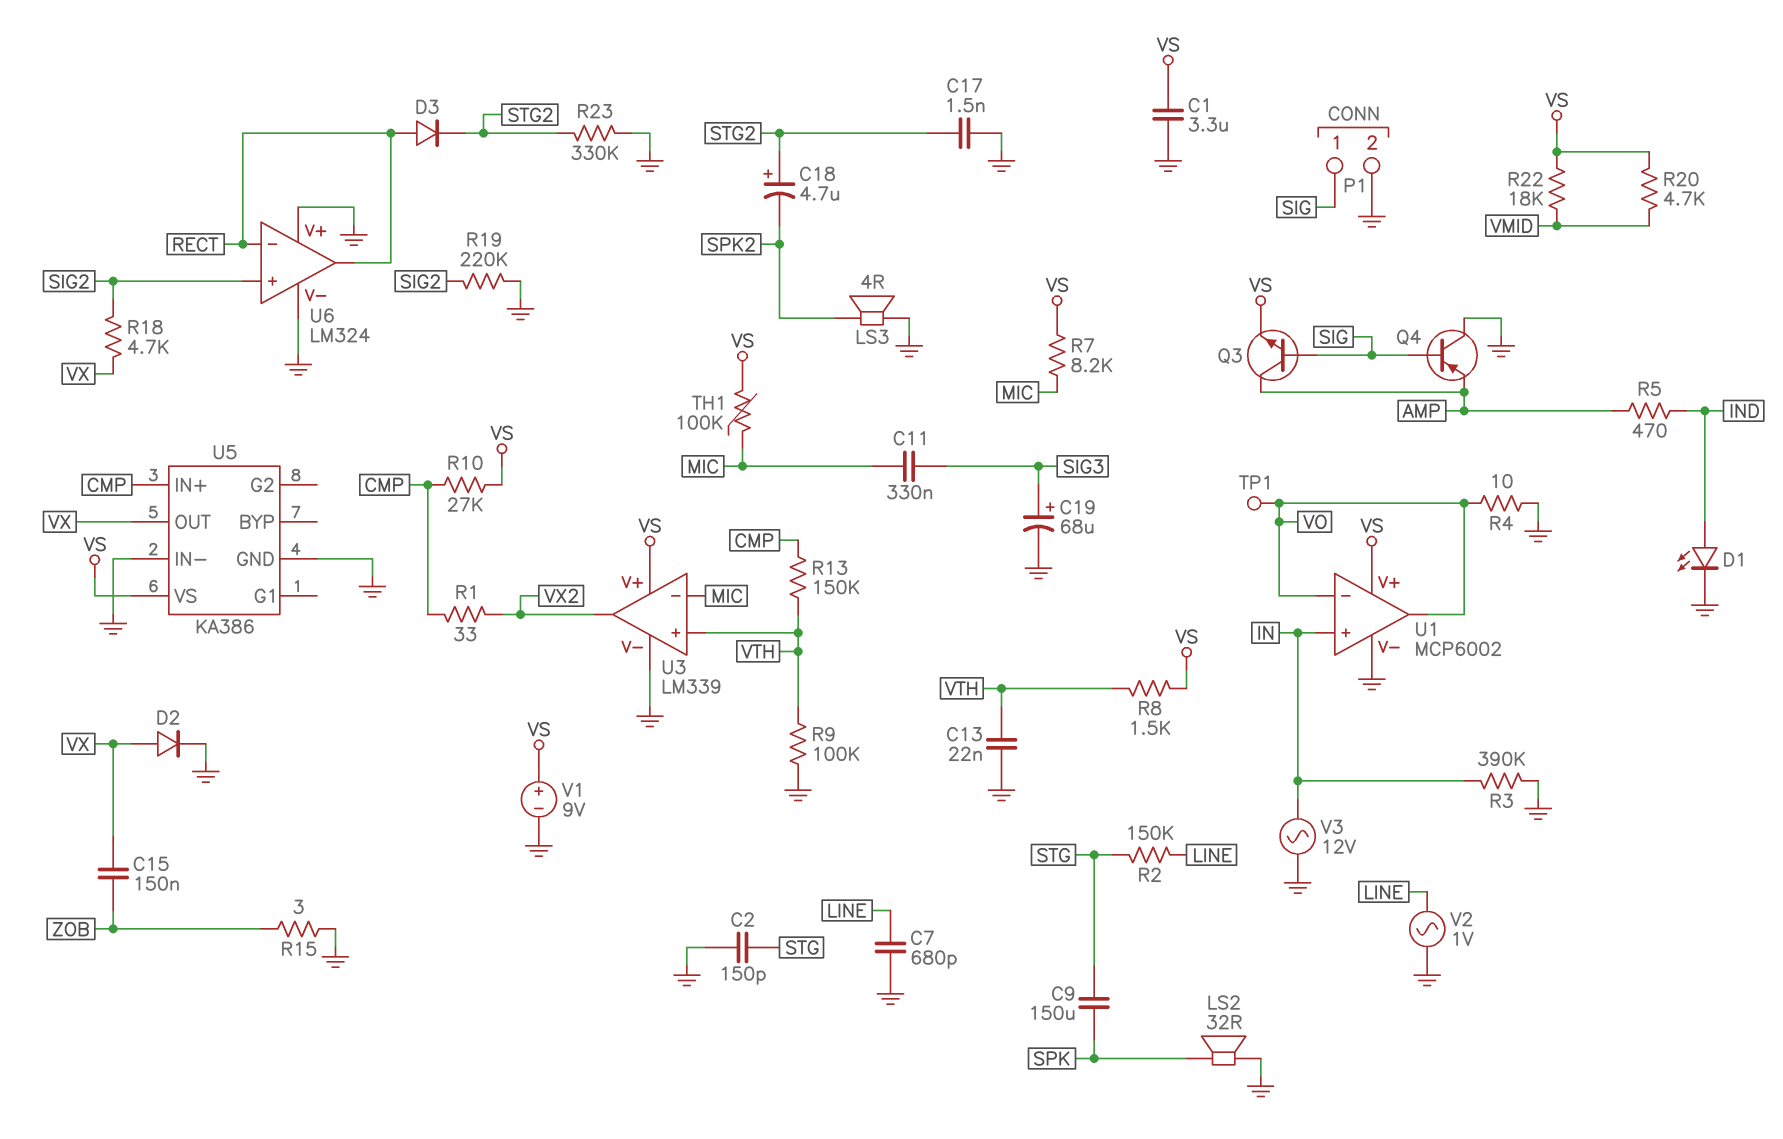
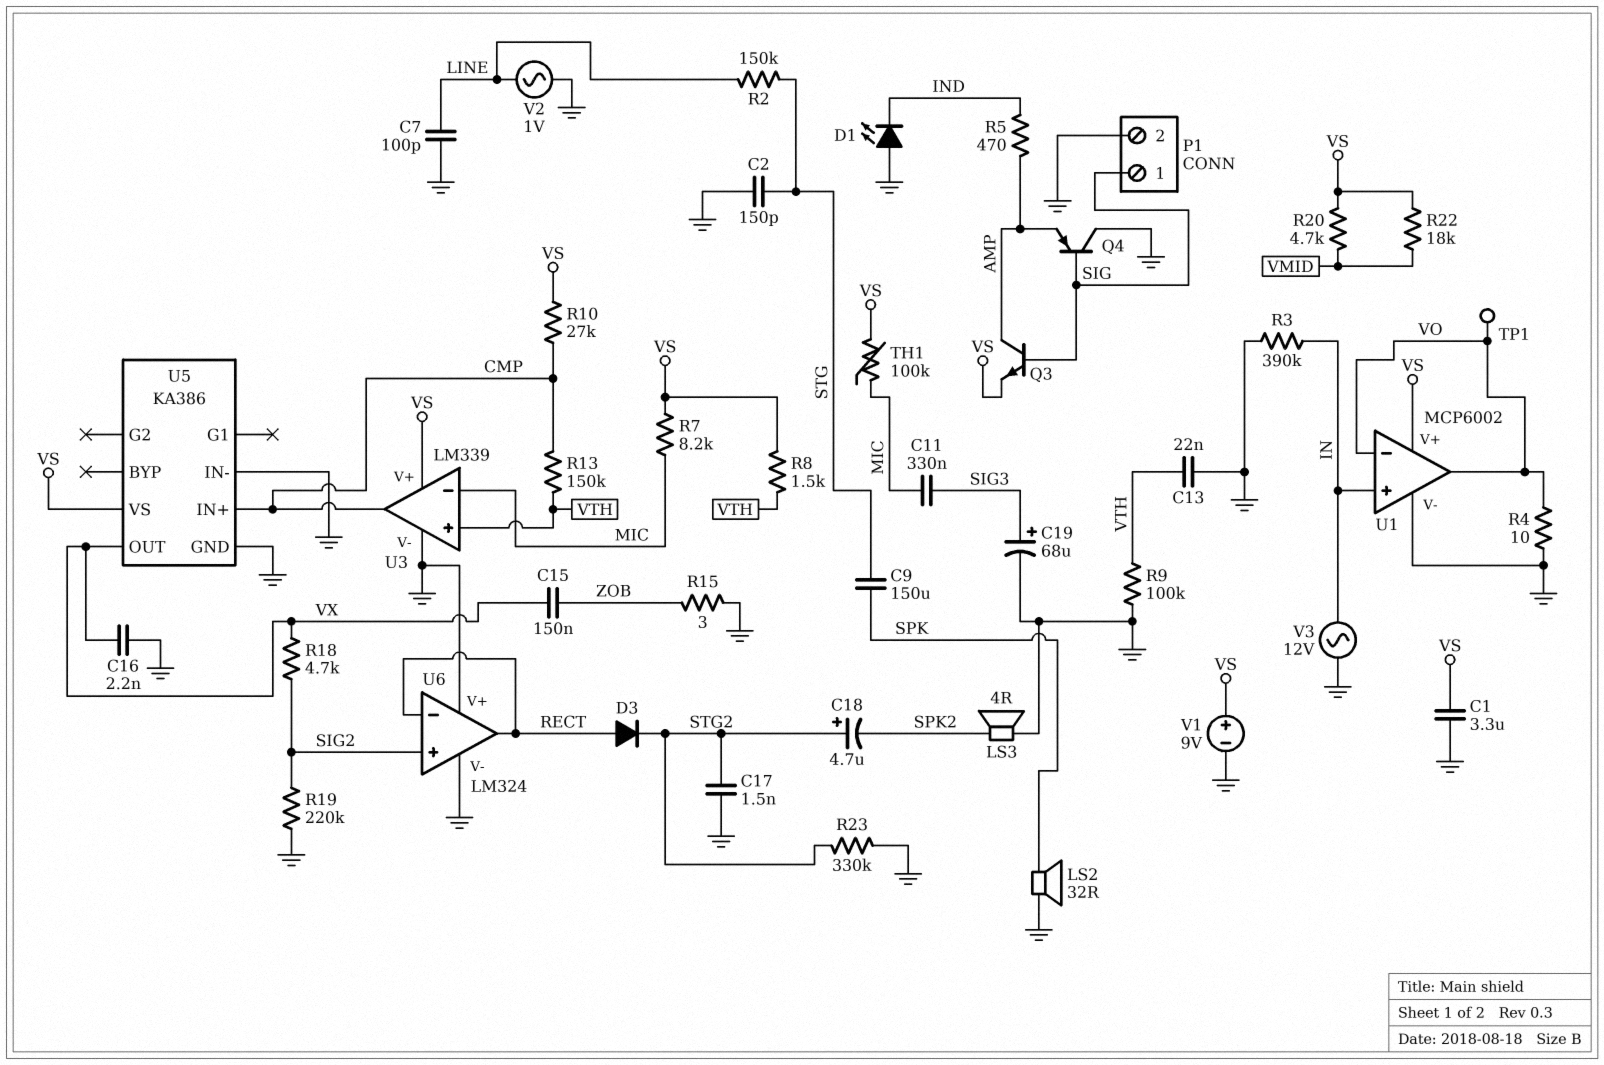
C7: 680pF (GND, LINE) -> 100pF (GND, LINE)
C16: none -> 2.2nF (GND, VX)
D1: LED (A IND, K GND) -> LED (A GND, K IND)
D2: diode (A VX, K GND) -> none
R1: 33 (CMP, VX2) -> none
U3 pin out: VX2 -> CMP

